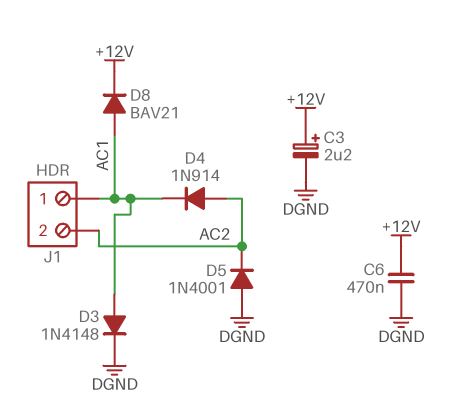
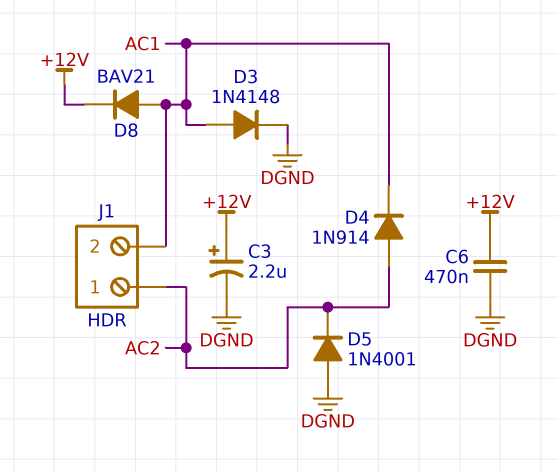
J1 pin 1: AC1 -> AC2
J1 pin 2: AC2 -> AC1

